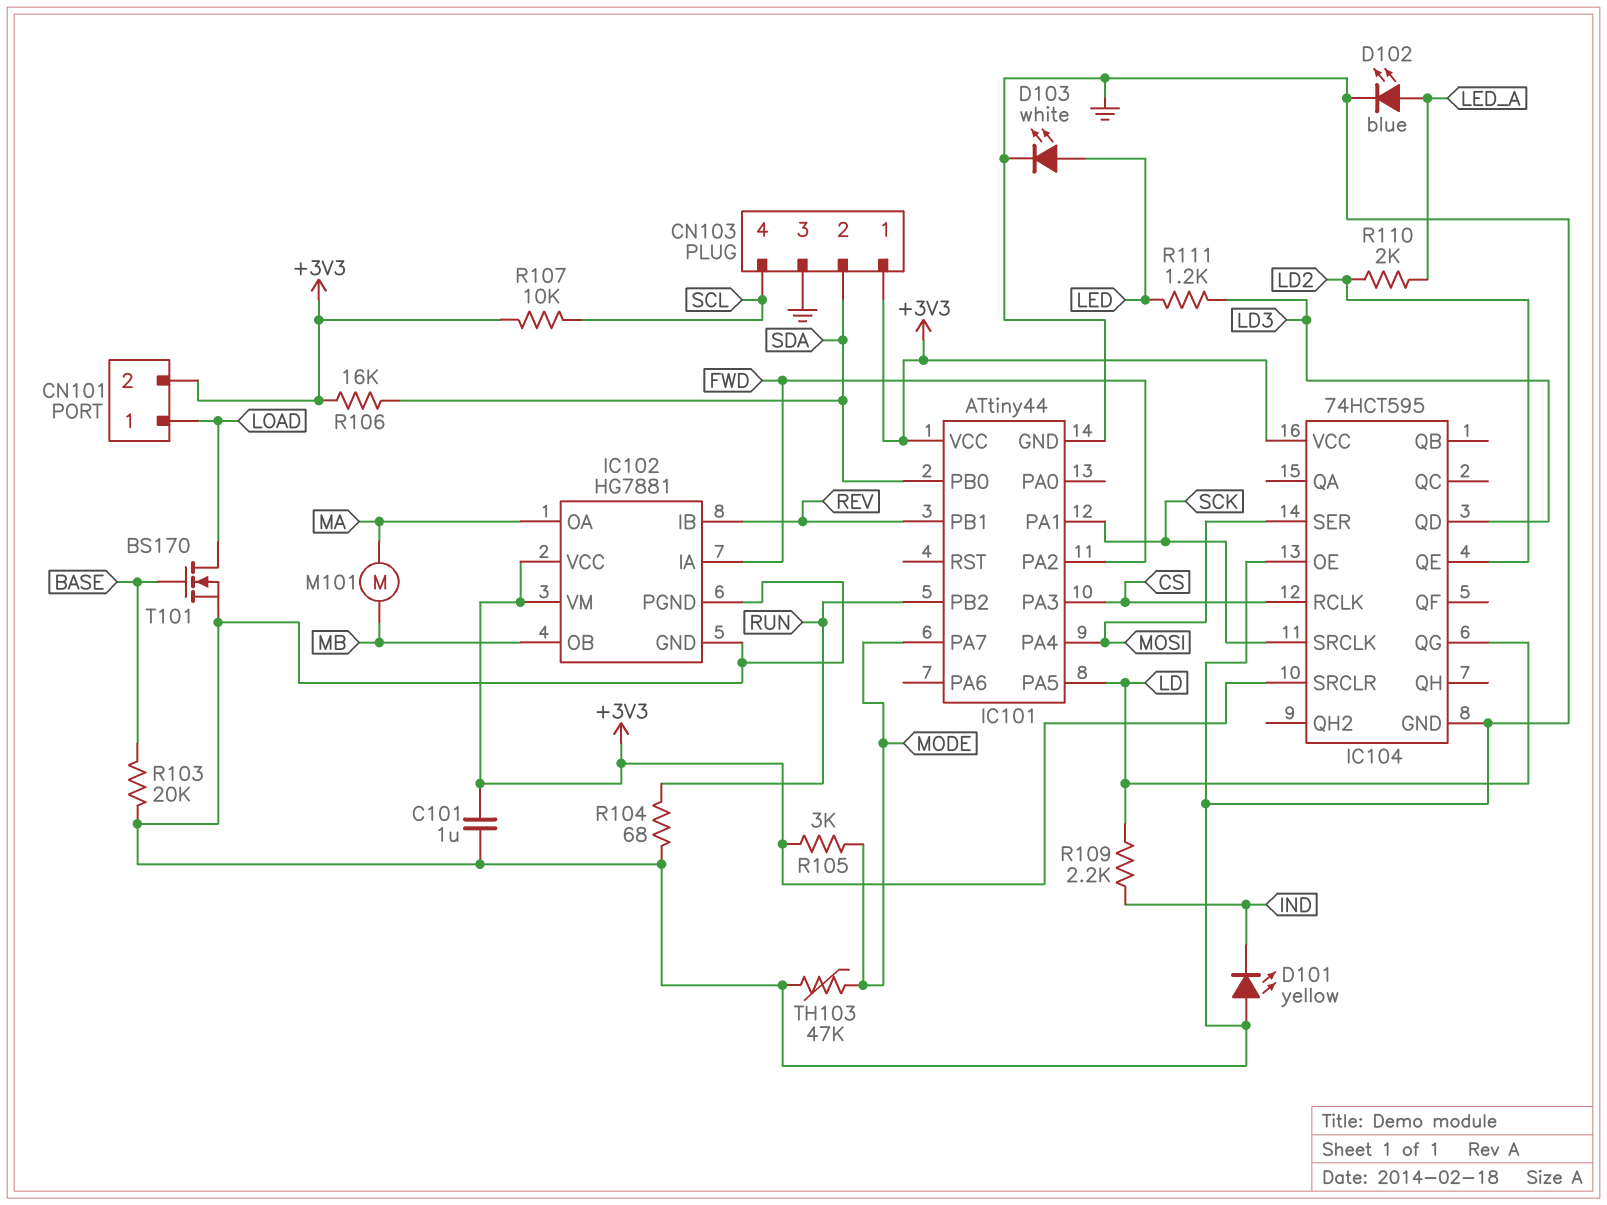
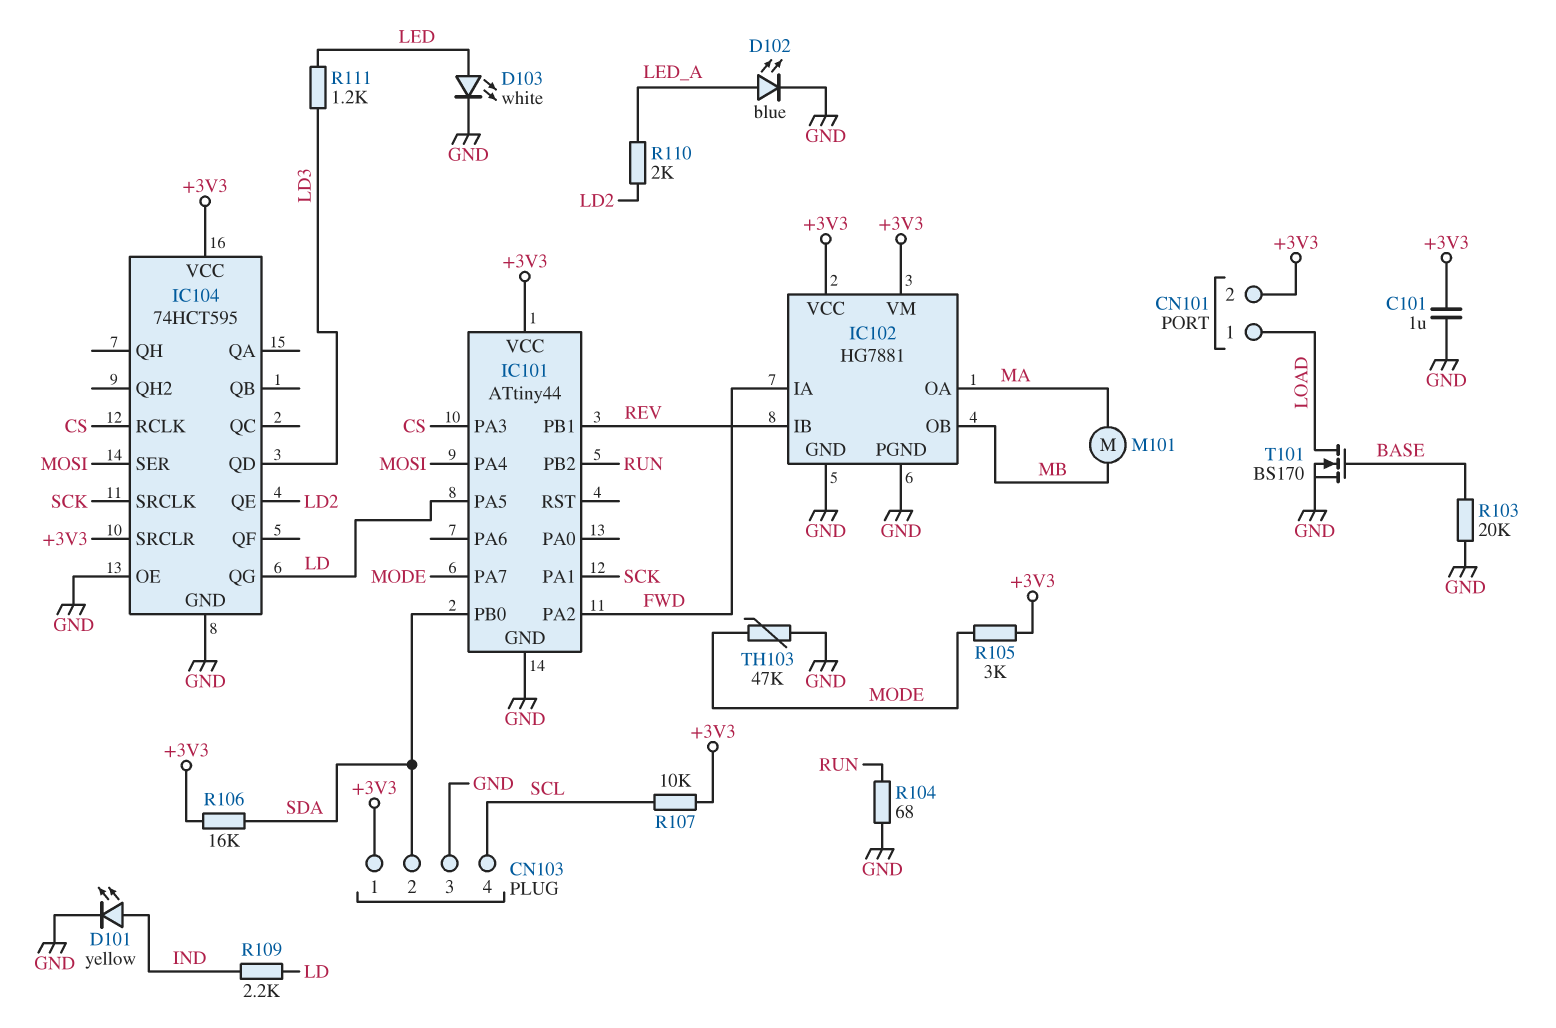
D101: LED yellow (A GND, K IND) -> LED yellow (A IND, K GND)

